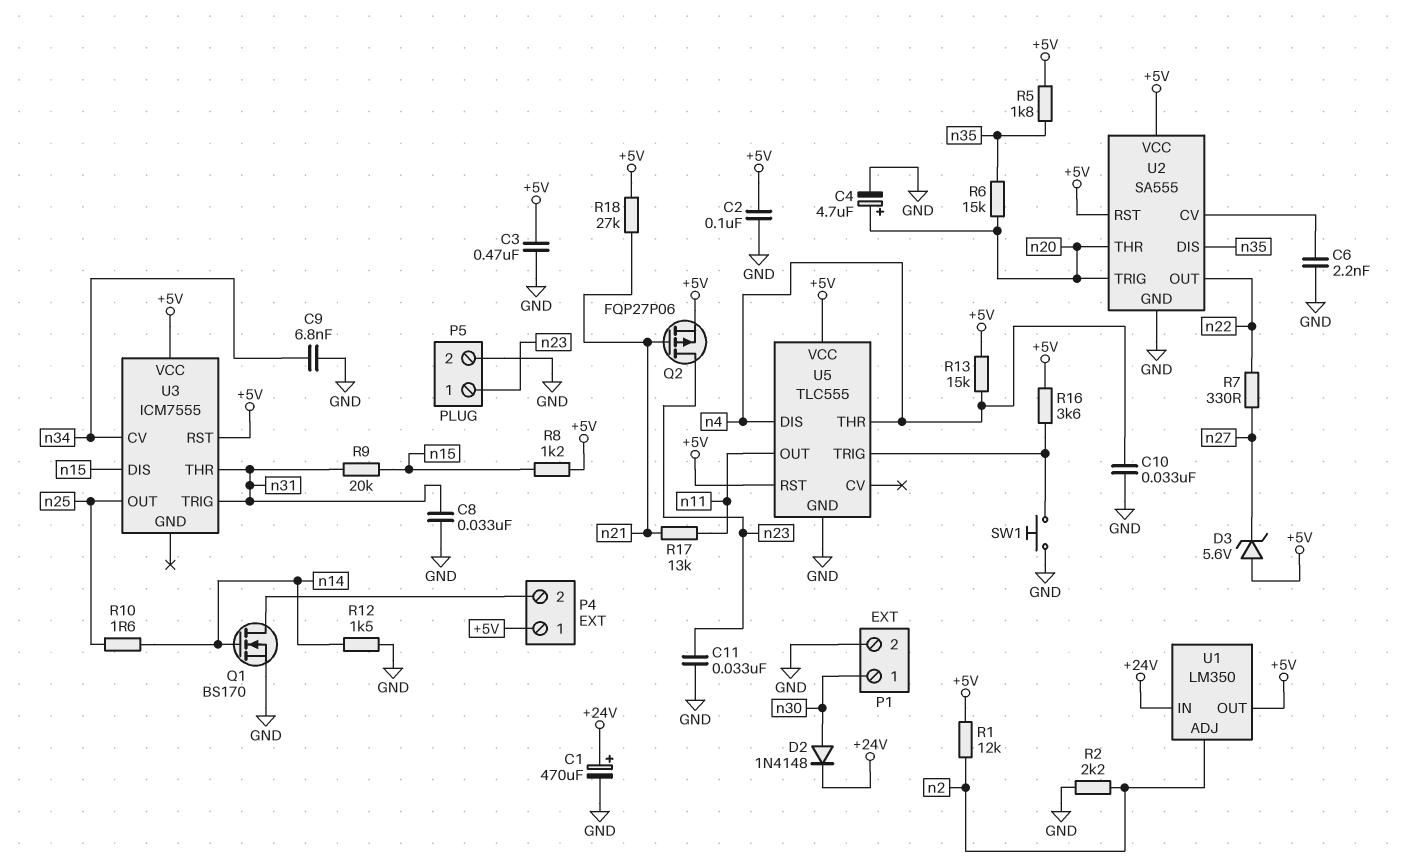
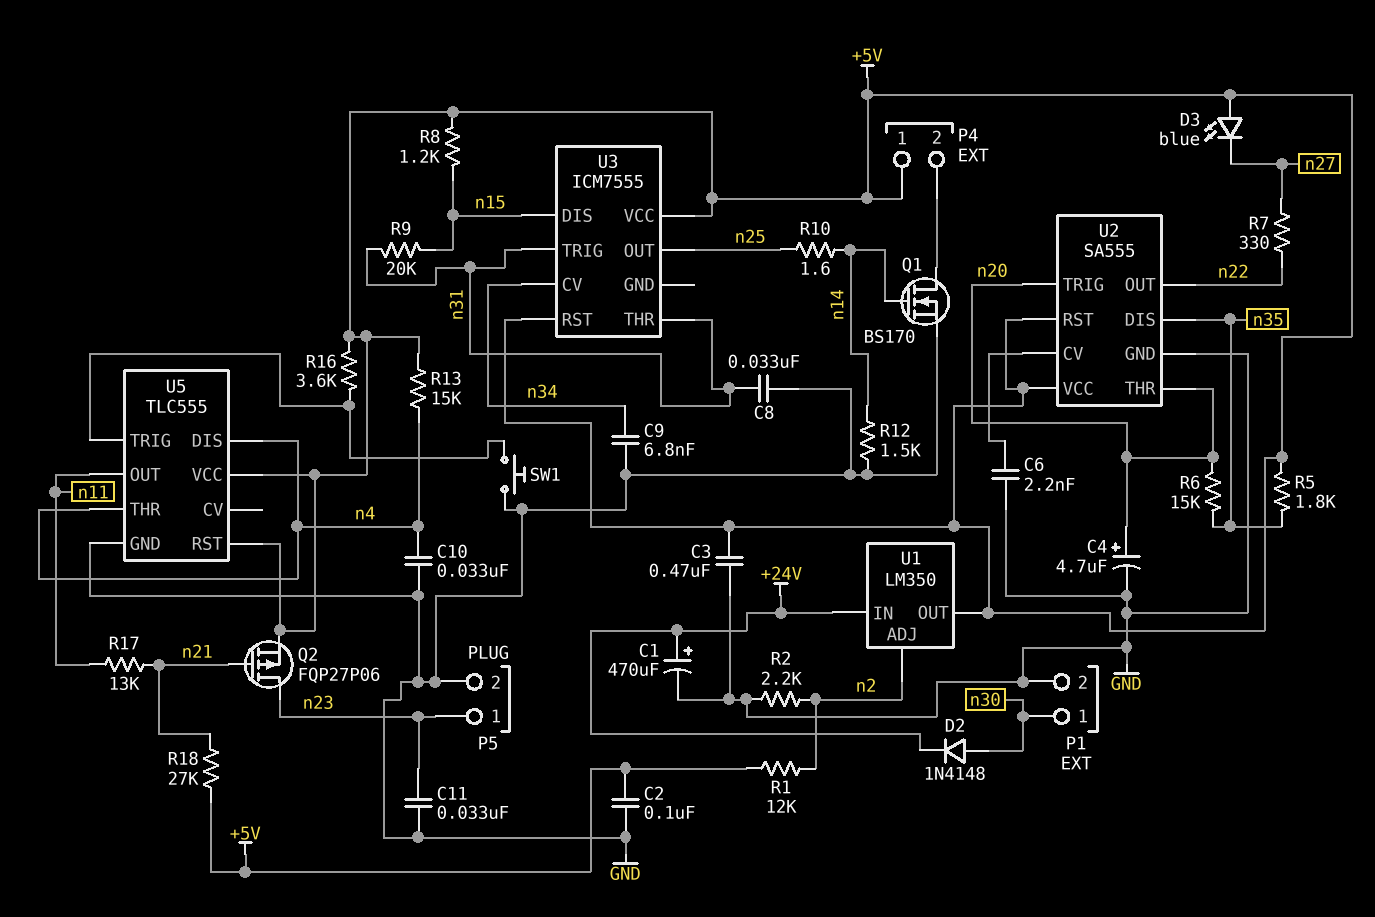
D3: zener 5.6V (A +5V, K n27) -> LED blue (A +5V, K n27)

